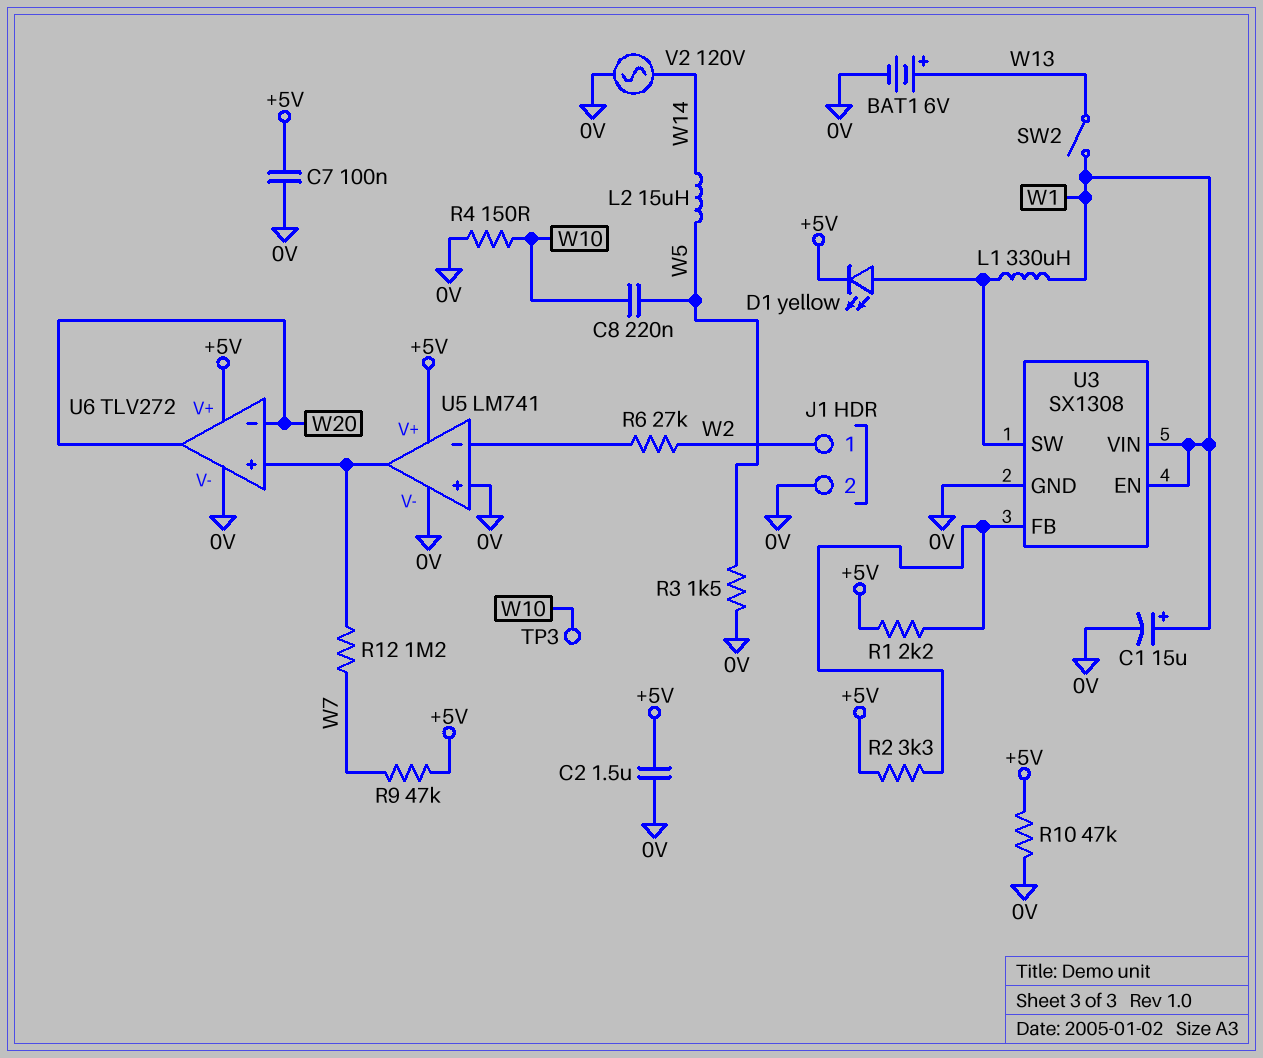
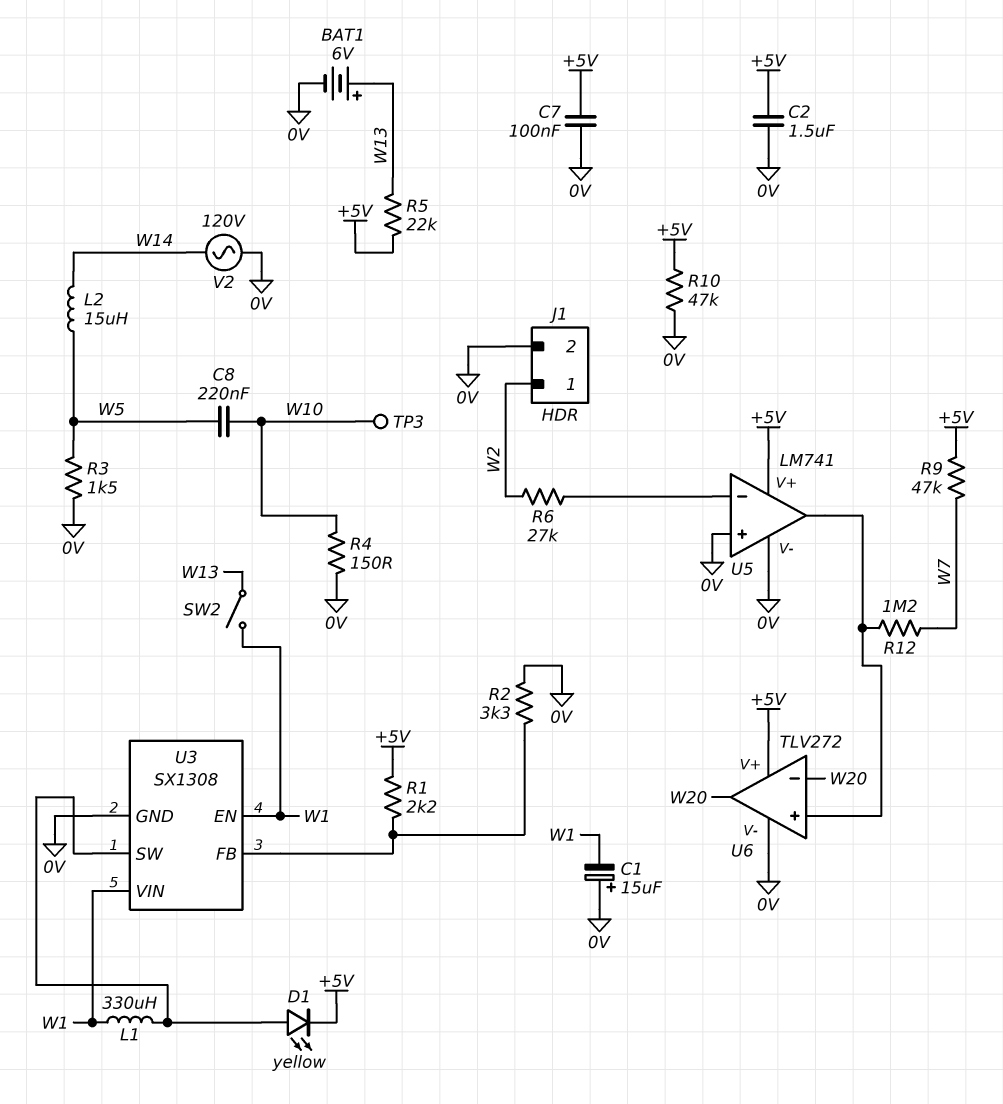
C1: 15uF (plus W1, minus 0V) -> 15uF (plus 0V, minus W1)
R2: 3.3k (+5V, U3/FB) -> 3.3k (0V, U3/FB)
R5: none -> 22k (+5V, W13)

